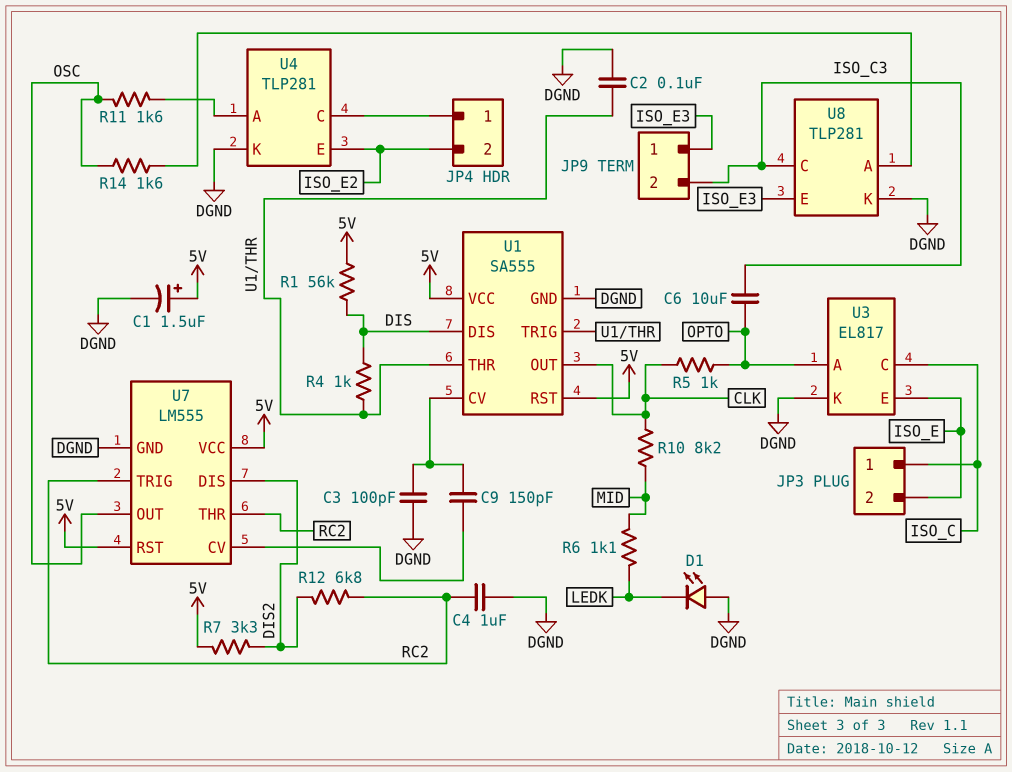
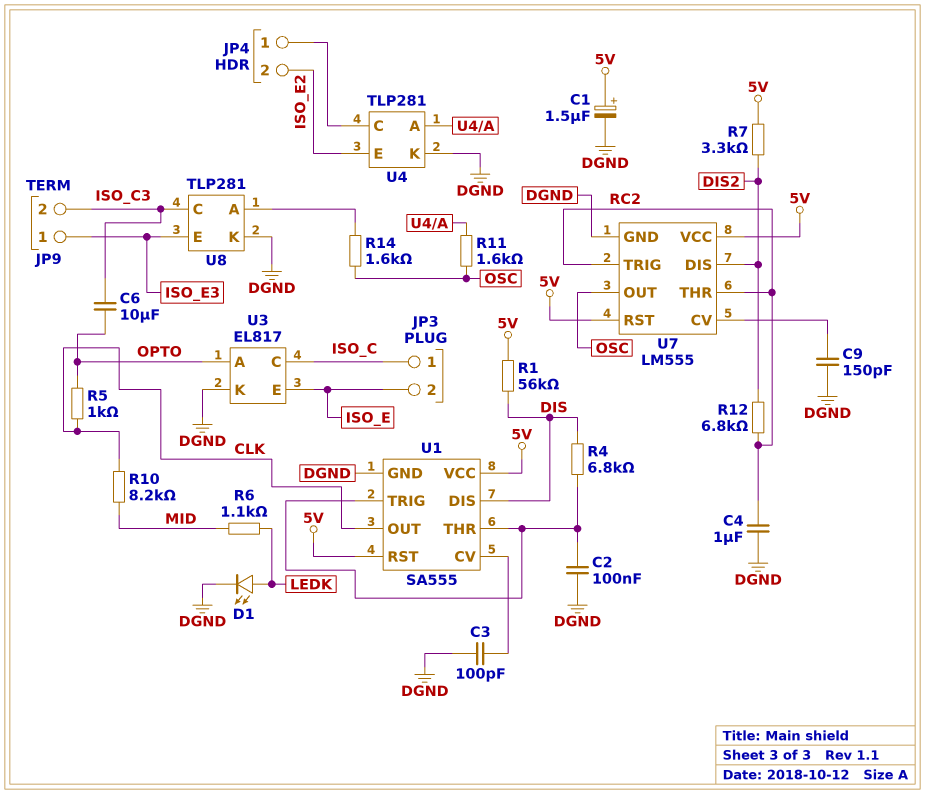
C9: 150pF (U1/CV, U7/CV) -> 150pF (DGND, U7/CV)
D1: LED (A DGND, K LEDK) -> LED (A LEDK, K DGND)
R4: 1k (DIS, U1/THR) -> 6.8k (DIS, U1/THR)

